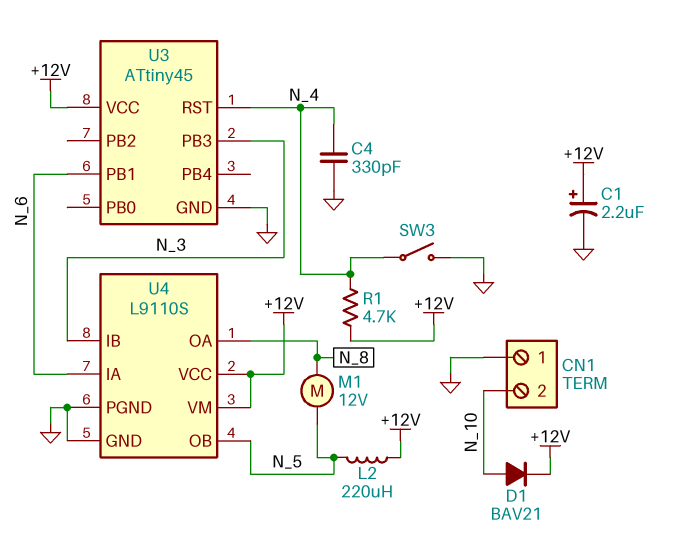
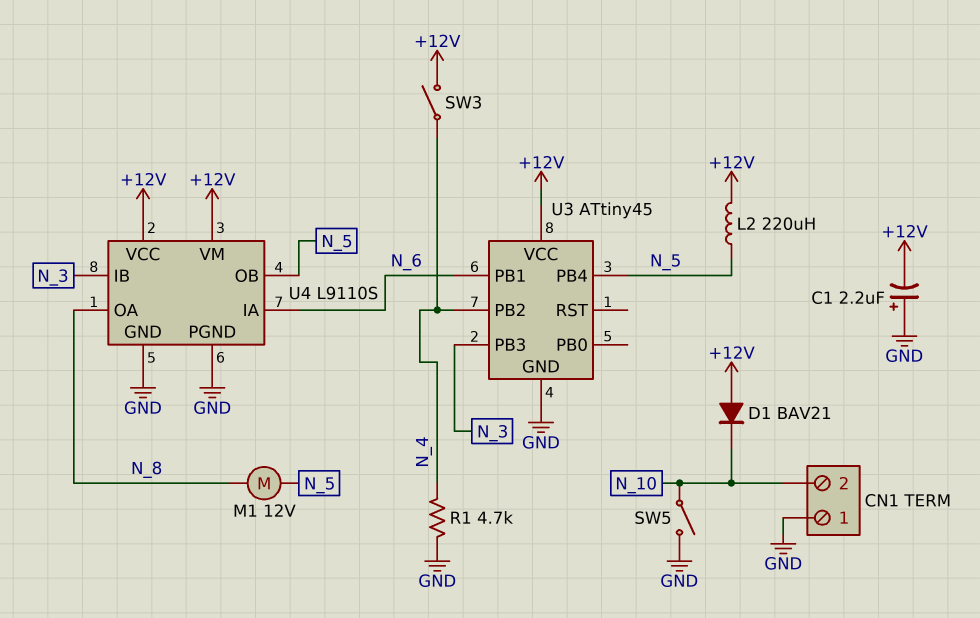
C1: 2.2uF (plus +12V, minus GND) -> 2.2uF (plus GND, minus +12V)
C4: 330pF (GND, N_4) -> none
D1: diode BAV21 (A N_10, K +12V) -> diode BAV21 (A +12V, K N_10)
R1: 4.7k (+12V, N_4) -> 4.7k (GND, N_4)
SW3: switch (GND, N_4) -> switch (+12V, N_4)
SW5: none -> switch (GND, N_10)
U3 pin PB2: none -> N_4
U3 pin PB4: none -> N_5
U3 pin RST: N_4 -> none

